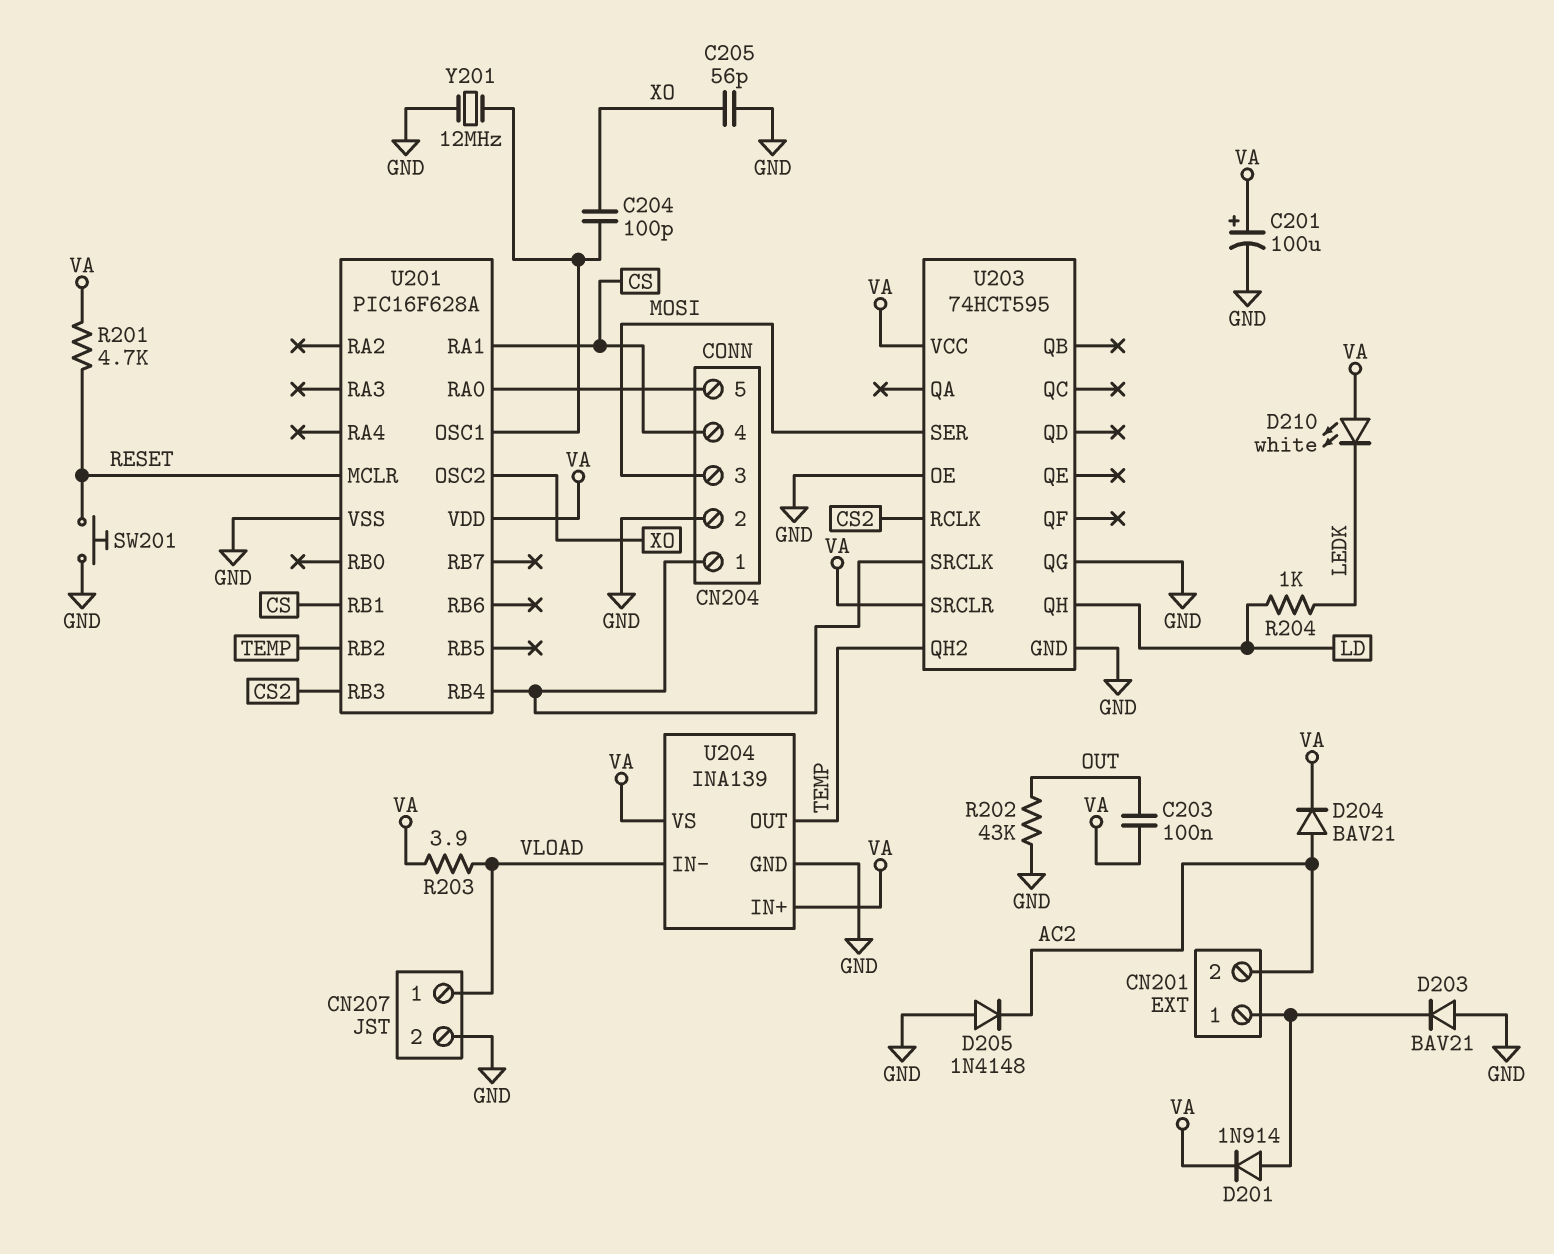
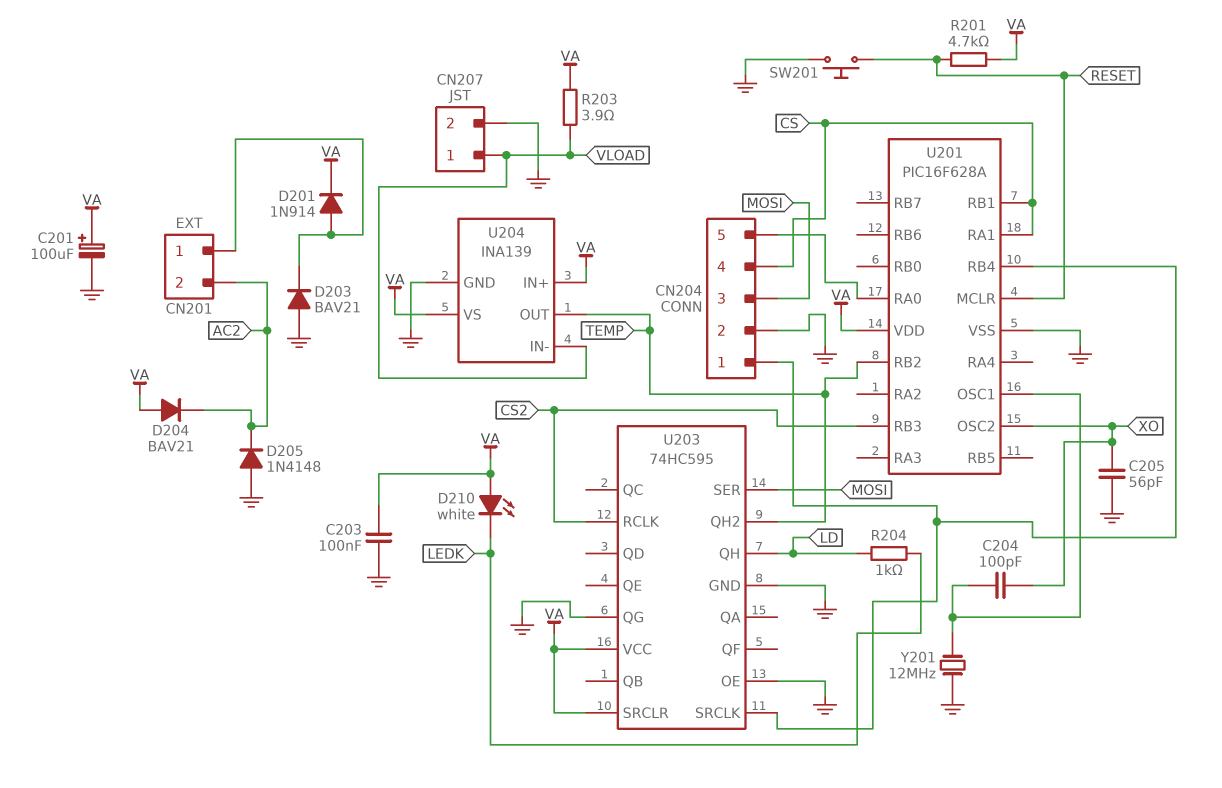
C203: 100nF (OUT, VA) -> 100nF (GND, VA)
D204: diode BAV21 (A AC2, K VA) -> diode BAV21 (A VA, K AC2)
R202: 43k (GND, OUT) -> none
U203: 74HCT595 -> 74HC595

